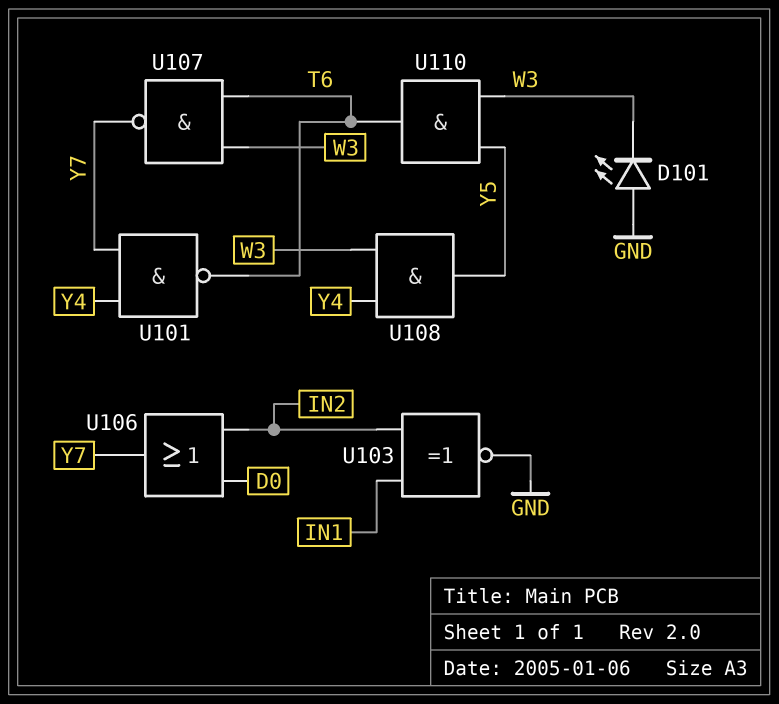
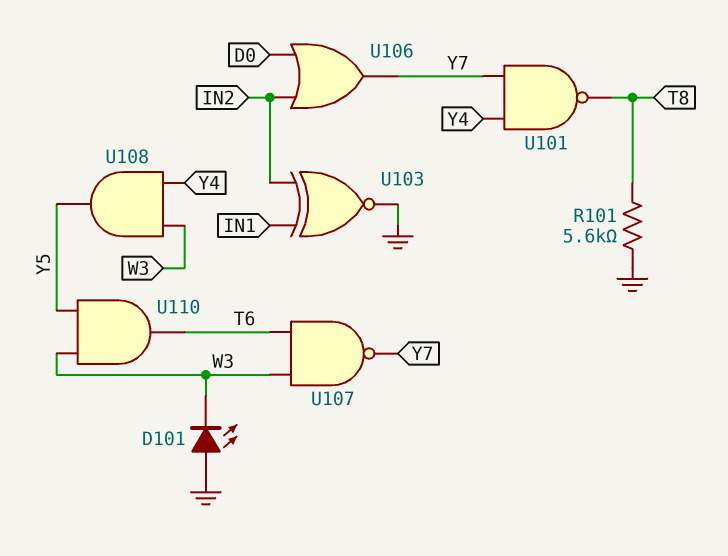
R101: none -> 5.6k (GND, T8)
U101: NAND (in Y4, in Y7, out T6) -> NAND (in Y4, in Y7, out T8)

